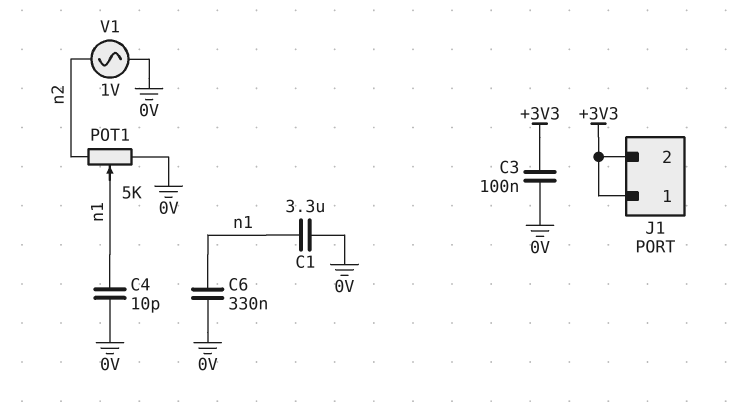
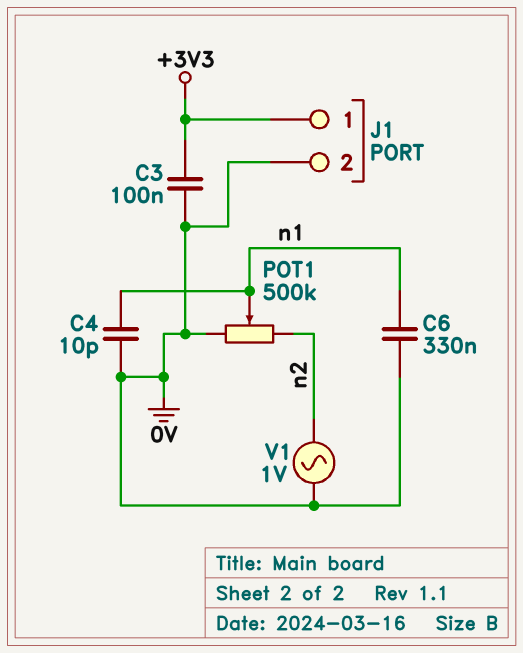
C1: 3.3uF (0V, n1) -> none
J1 pin 2: +3V3 -> 0V
POT1: 5k (0V, n2, wiper n1) -> 500k (0V, n2, wiper n1)

